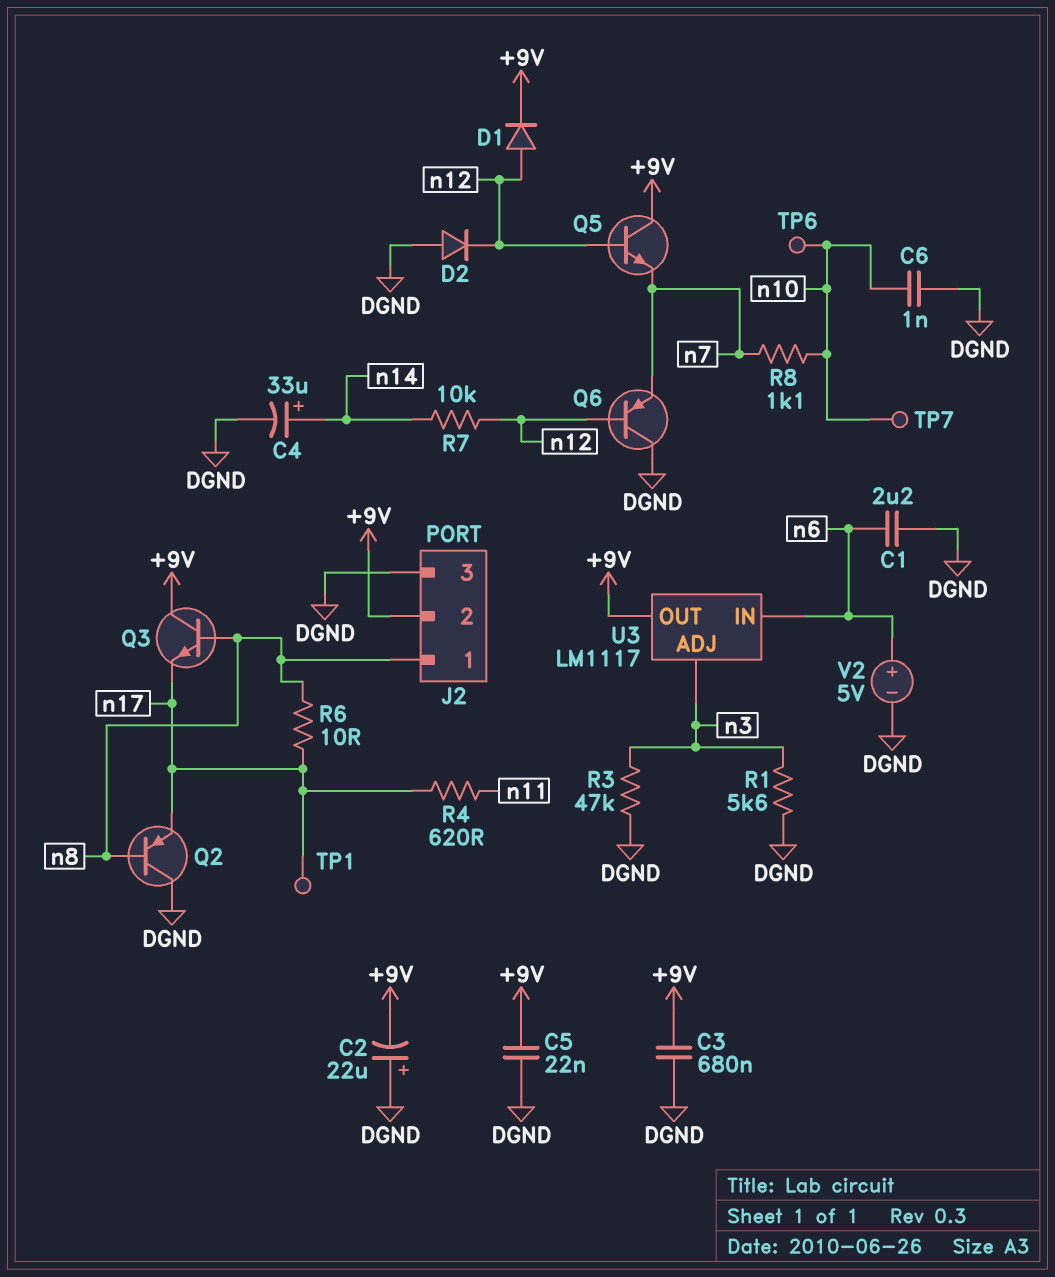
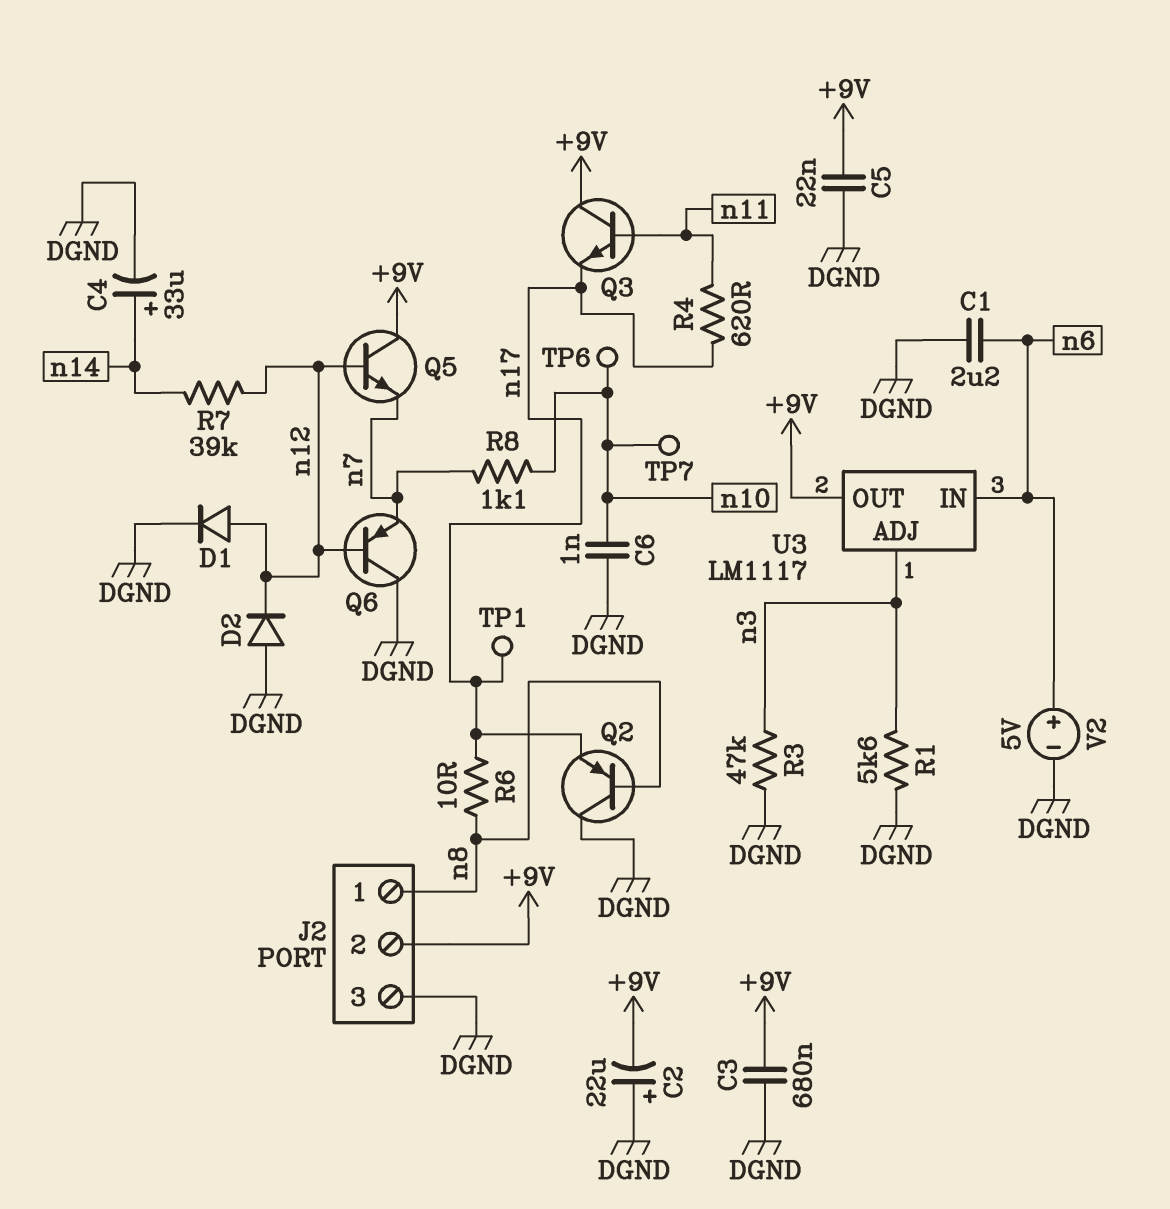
D1: diode (A n12, K +9V) -> diode (A n12, K DGND)
Q3: NPN (B n8, C +9V, E n17) -> NPN (B n11, C +9V, E n17)
R7: 10k (n12, n14) -> 39k (n12, n14)

